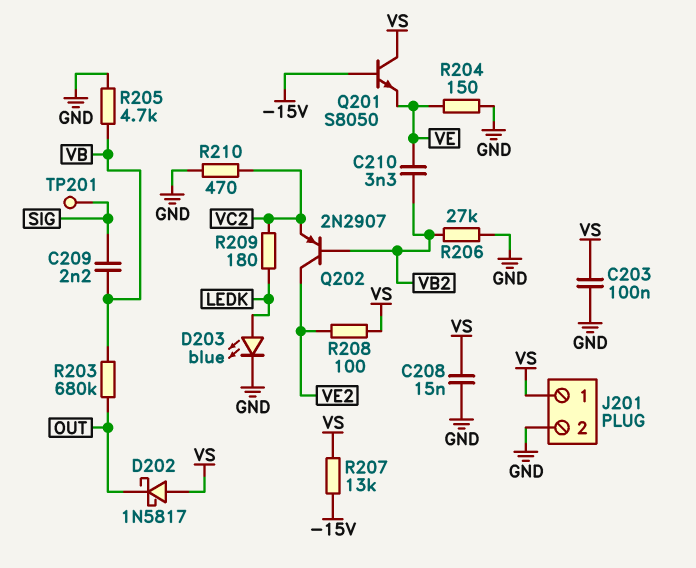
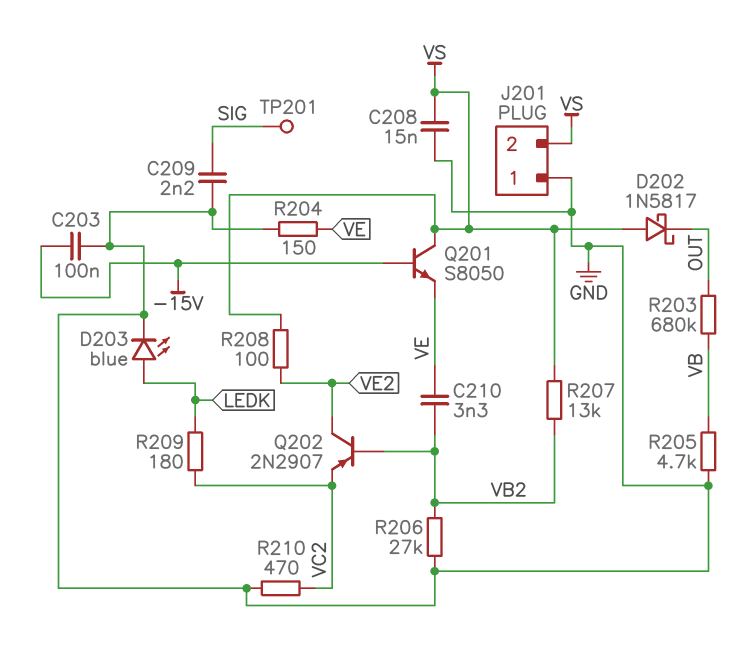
C203: 100nF (GND, VS) -> 100nF (-15V, GND)
C209: 2.2nF (SIG, VB) -> 2.2nF (GND, SIG)
J201 pin 1: VS -> GND
J201 pin 2: GND -> VS
R207: 13k (-15V, VS) -> 13k (VB2, VS)

